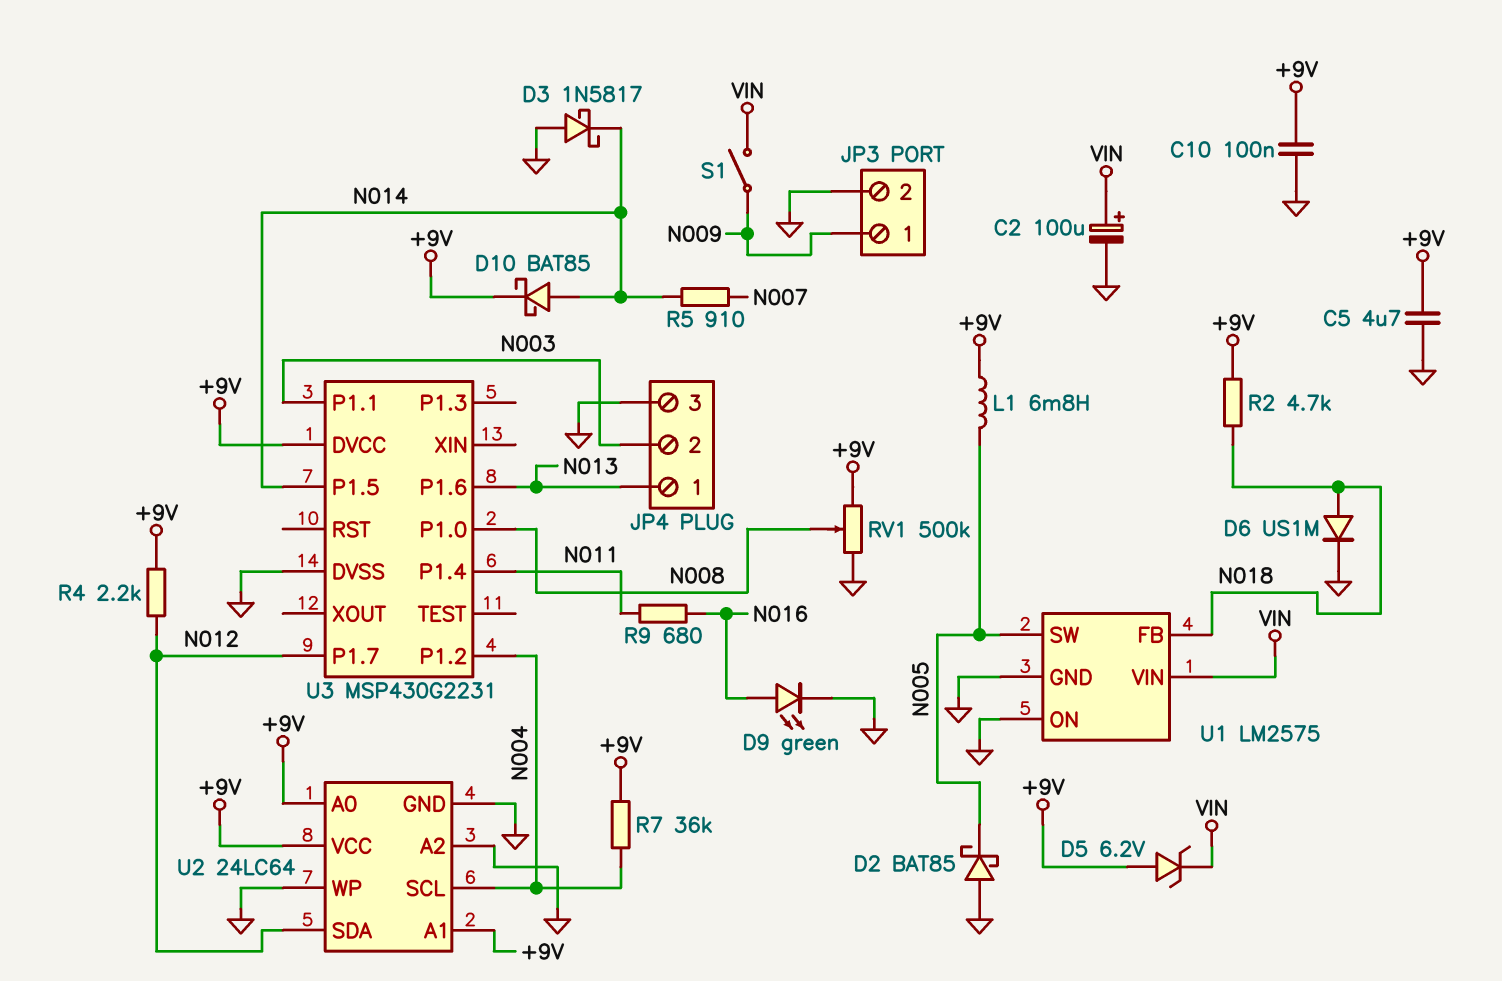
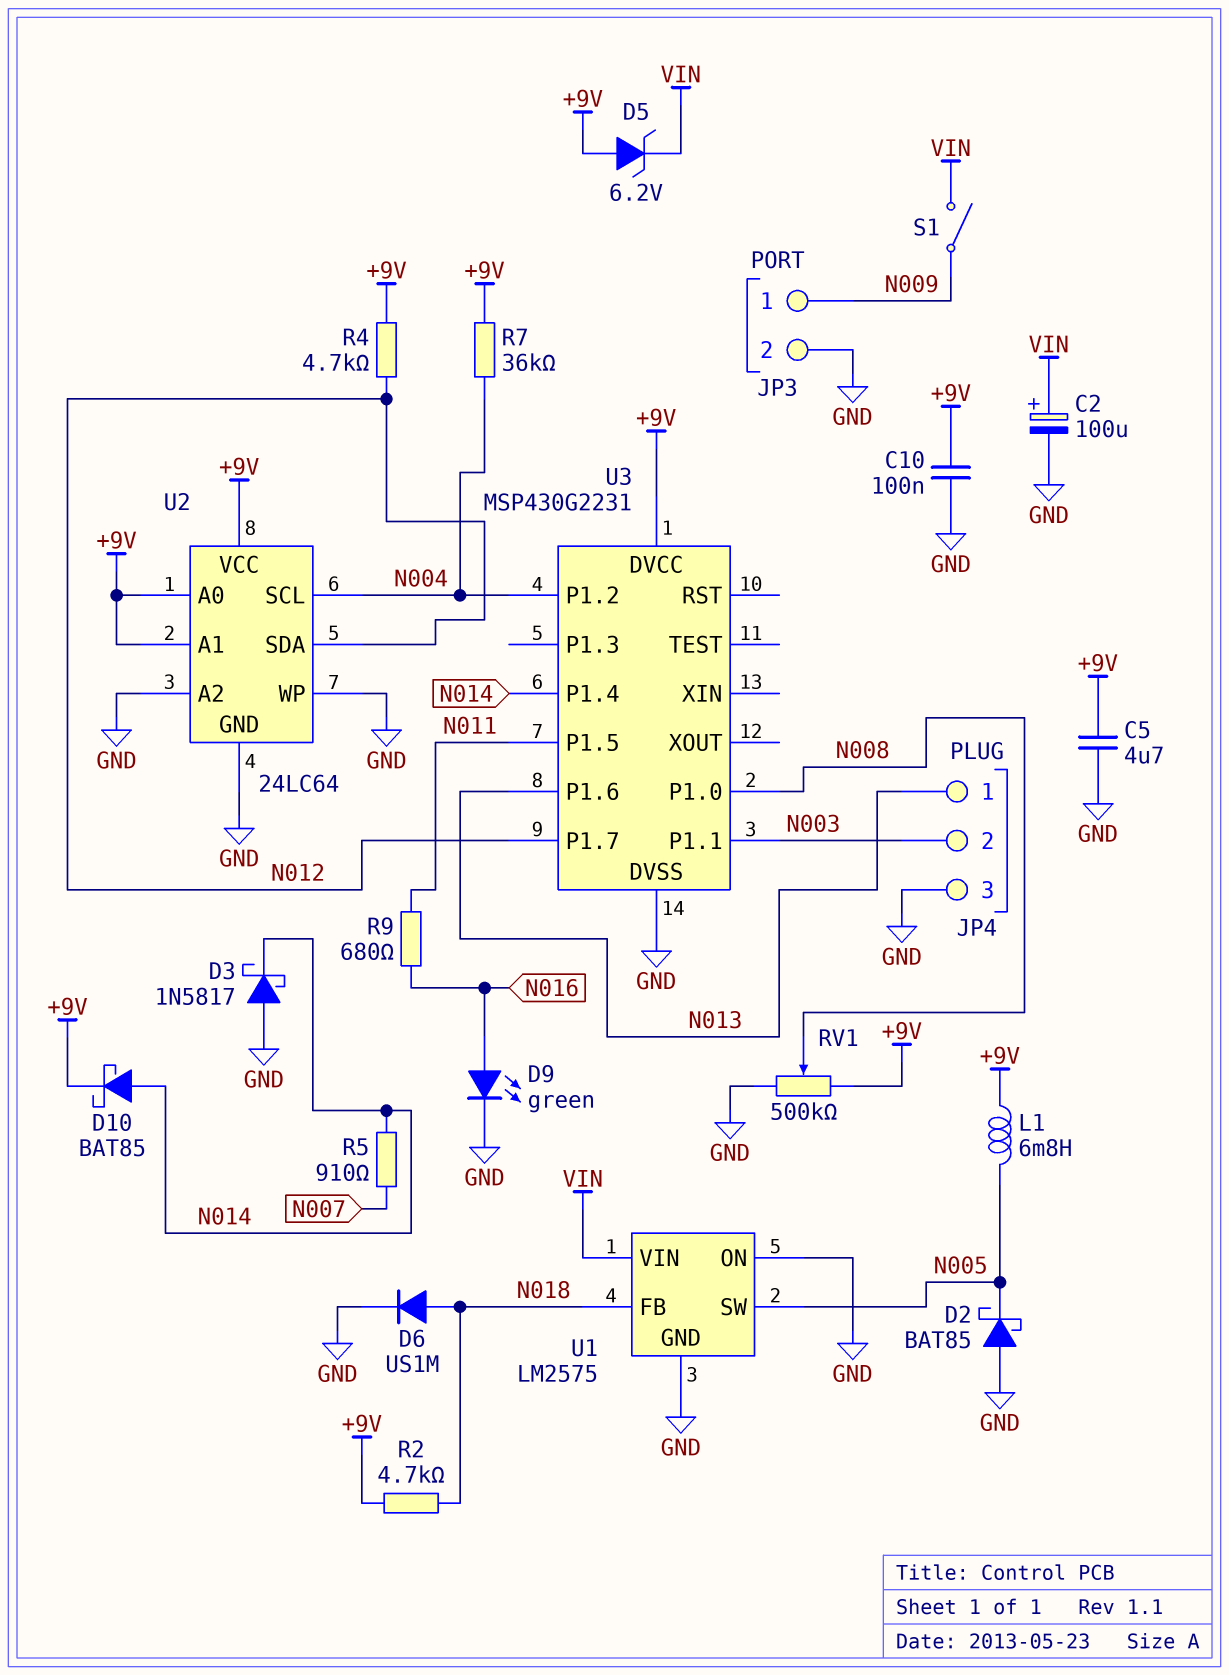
R4: 2.2k (+9V, N012) -> 4.7k (+9V, N012)
U3 pin P1.4: N011 -> N014
U3 pin P1.5: N014 -> N011

